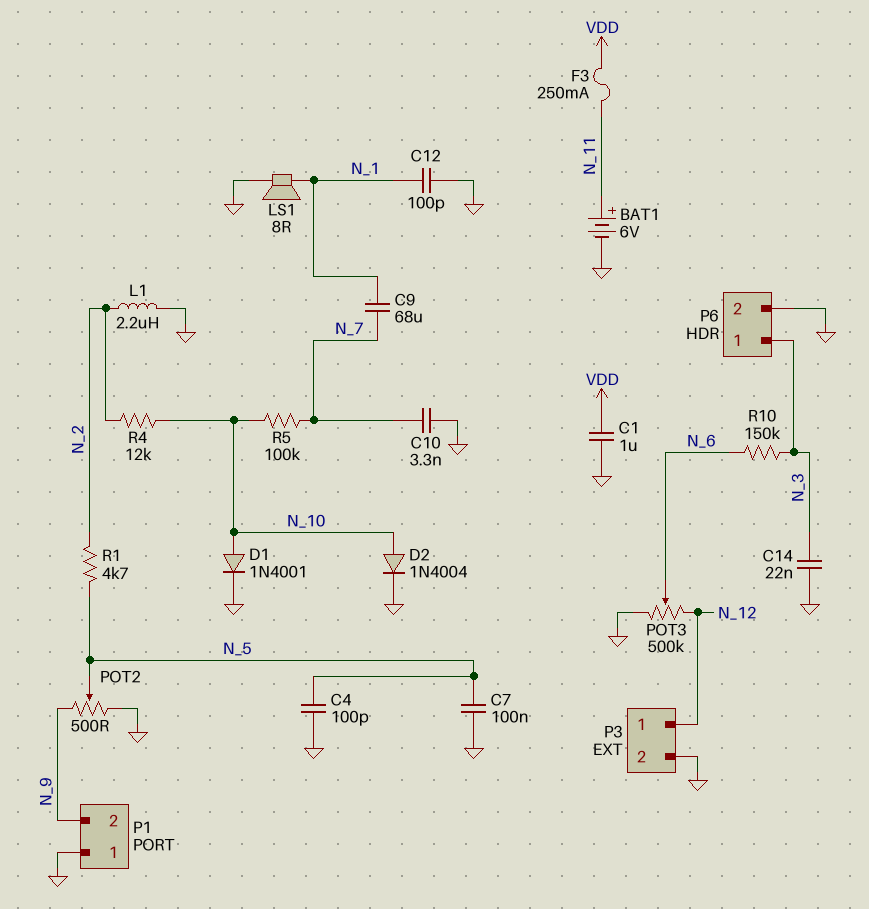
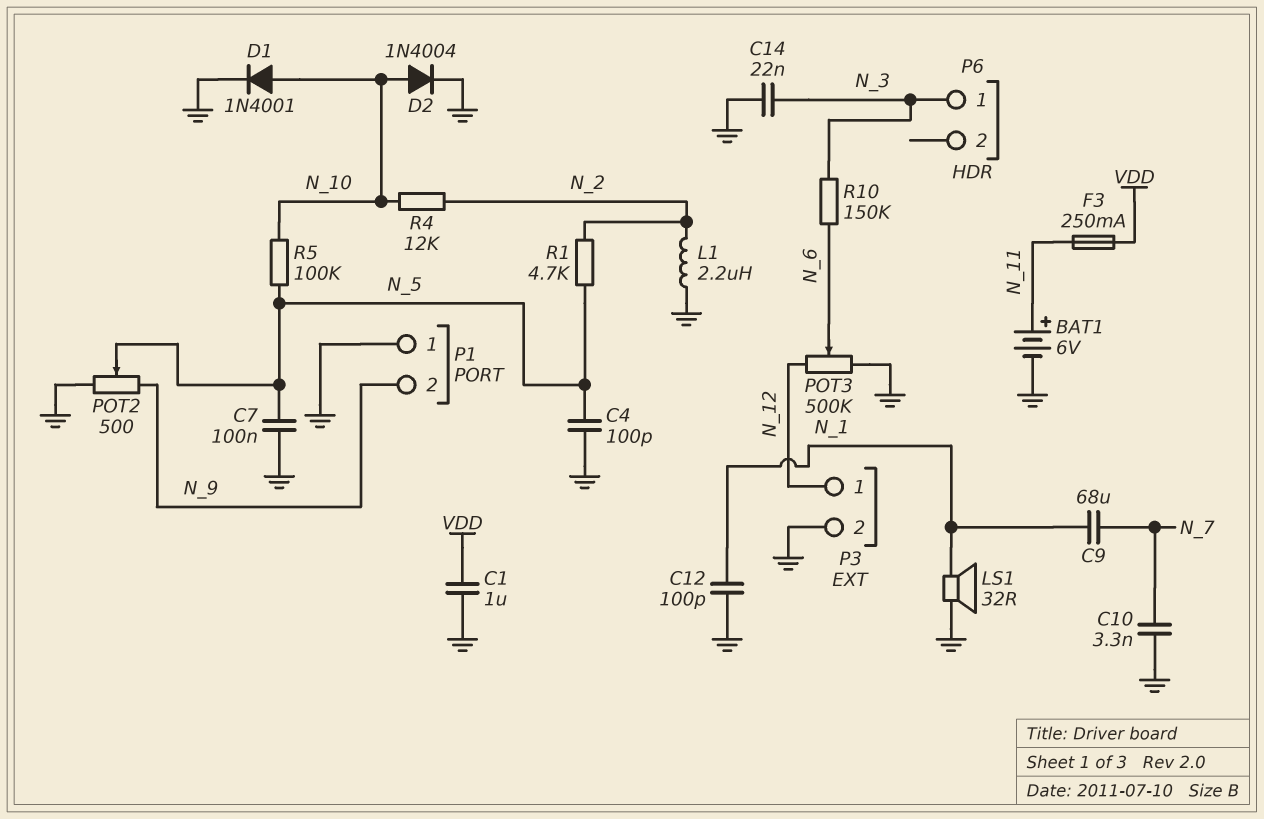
LS1: speaker 8R (GND, N_1) -> speaker 32R (GND, N_1)
P6 pin 2: GND -> none
R5: 100k (N_7, N_10) -> 100k (N_5, N_10)

